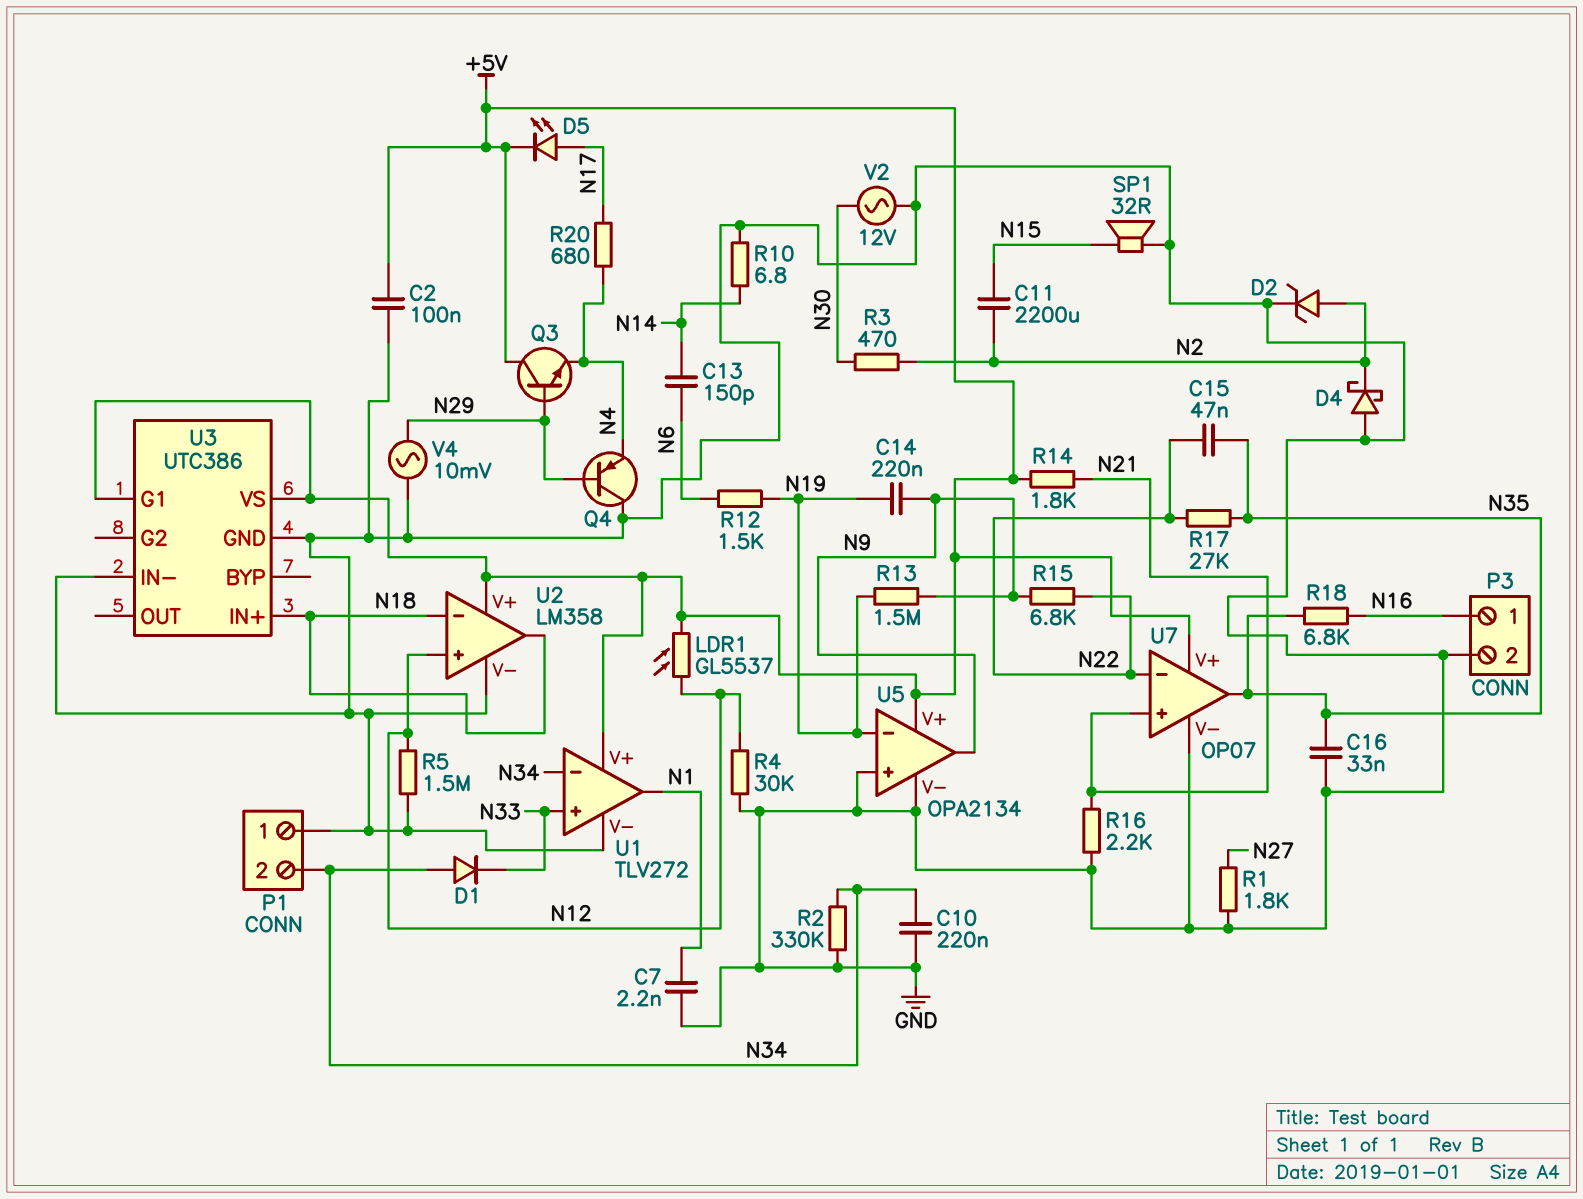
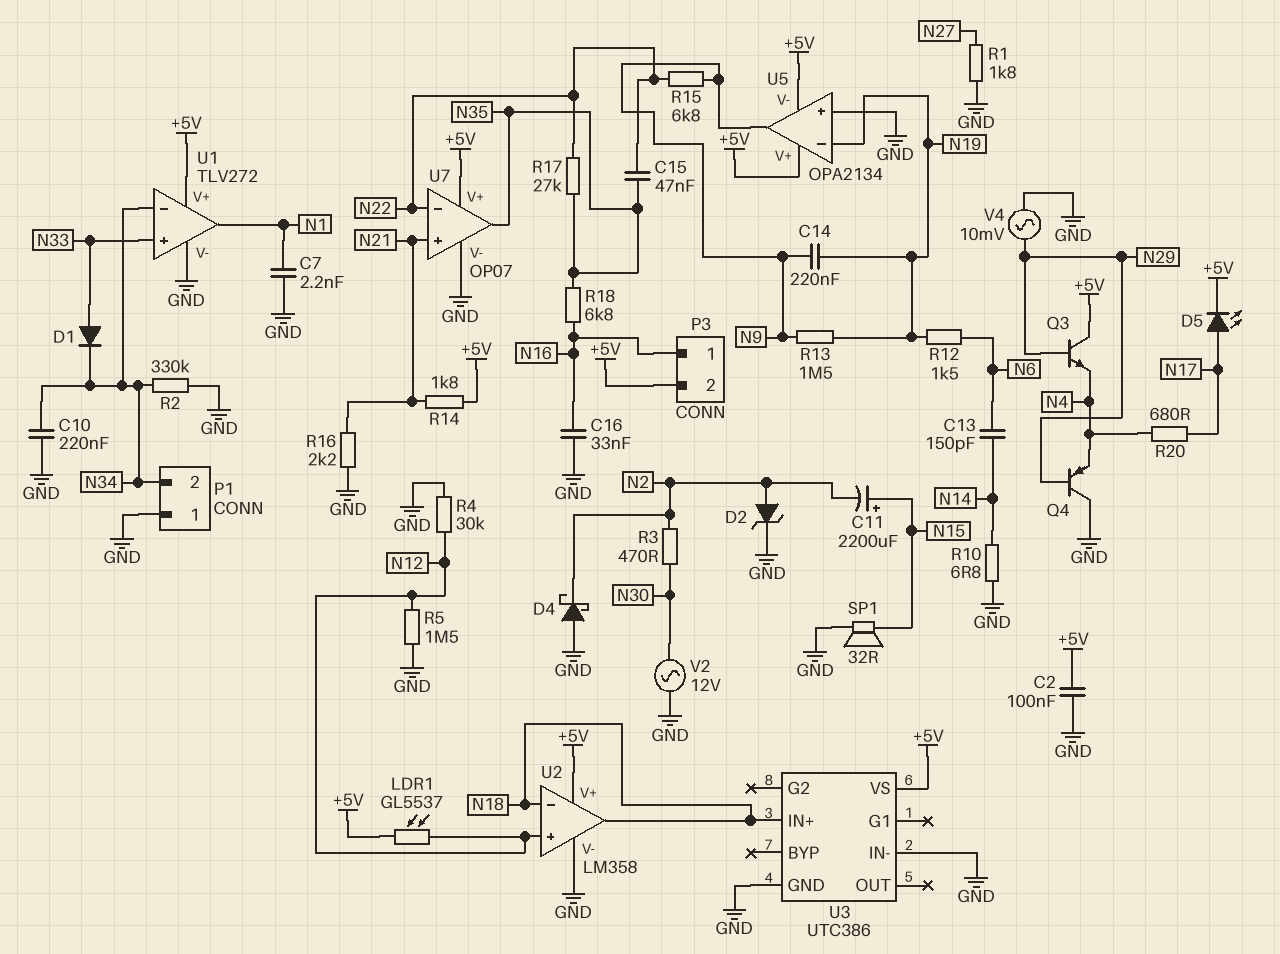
C11: 2200uF (N2, N15) -> 2200uF (plus N15, minus N2)
C16: 33nF (GND, N35) -> 33nF (GND, N16)
D1: diode (A N34, K N33) -> diode (A N33, K N34)
P3 pin 2: GND -> +5V
U3 pin G1: +5V -> none
U5 pin V-: GND -> +5V

